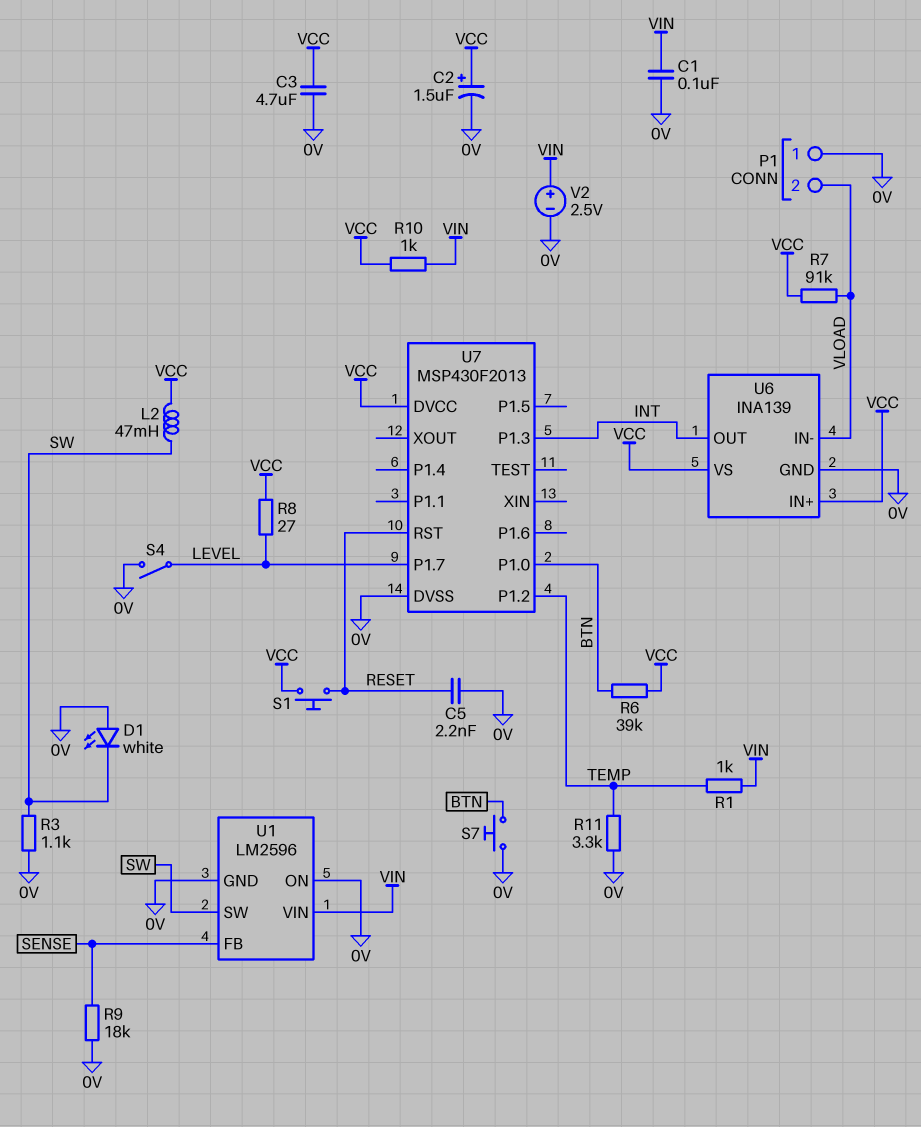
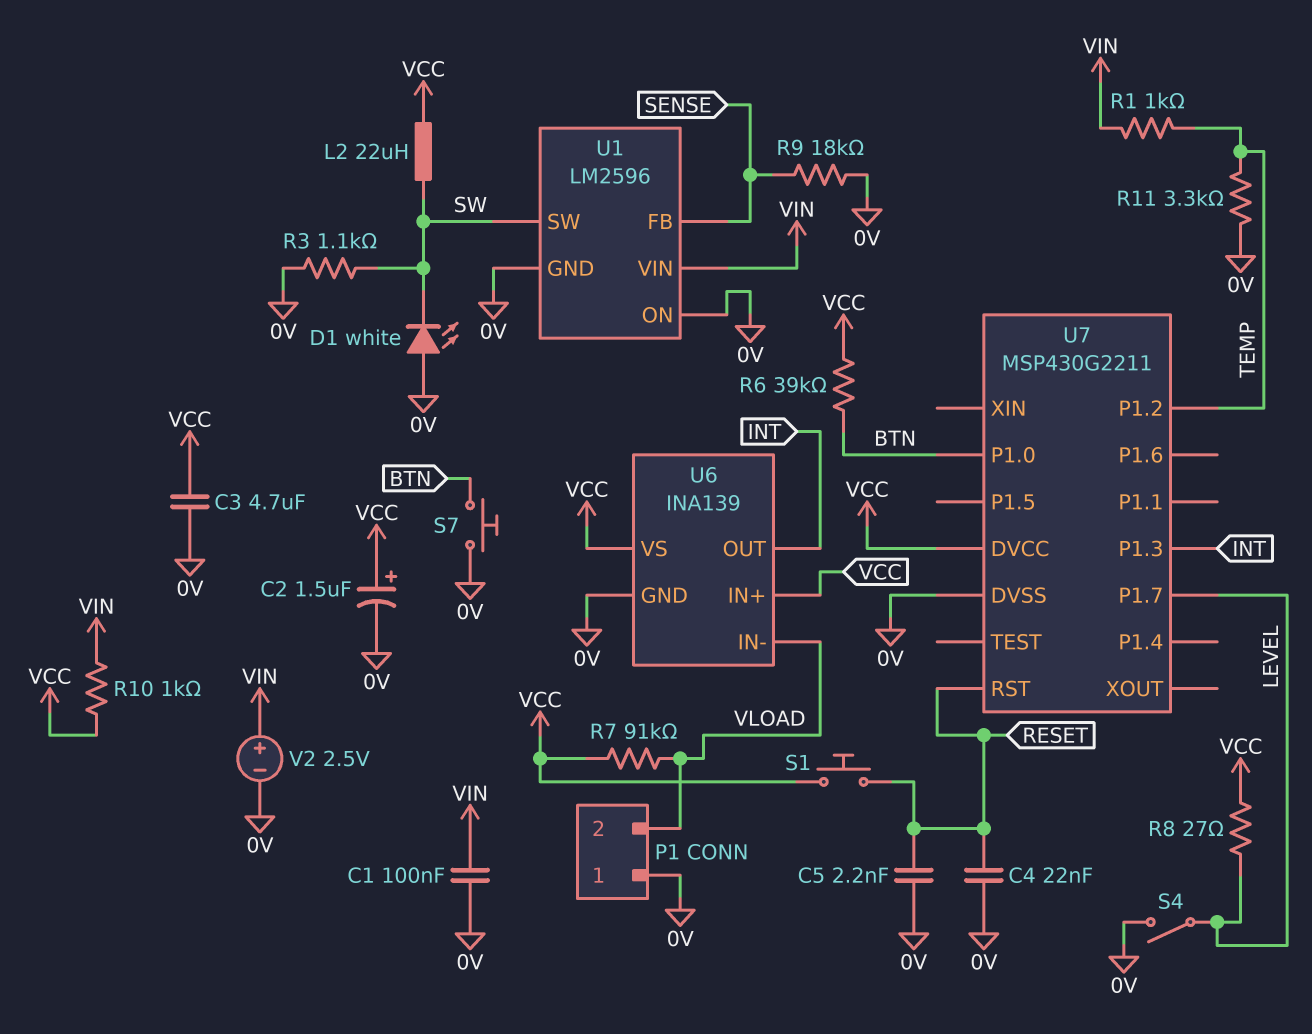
C4: none -> 22nF (0V, RESET)
L2: 47mH (SW, VCC) -> 22uH (SW, VCC)
U7: MSP430F2013 -> MSP430G2211

